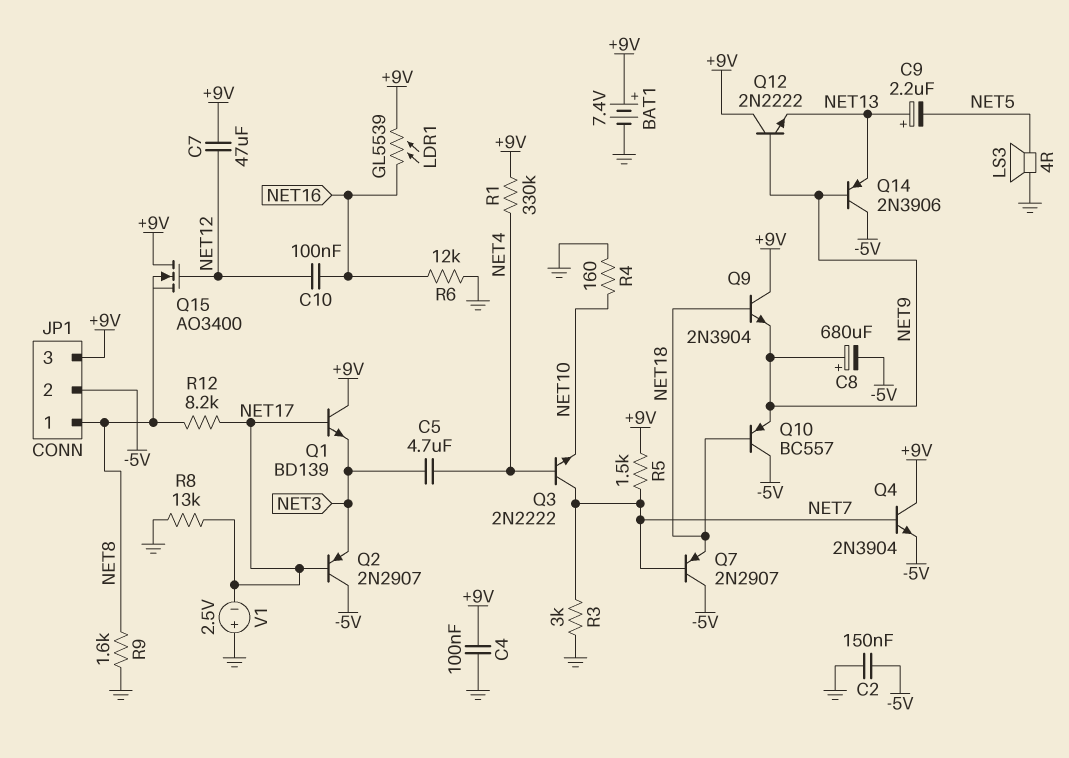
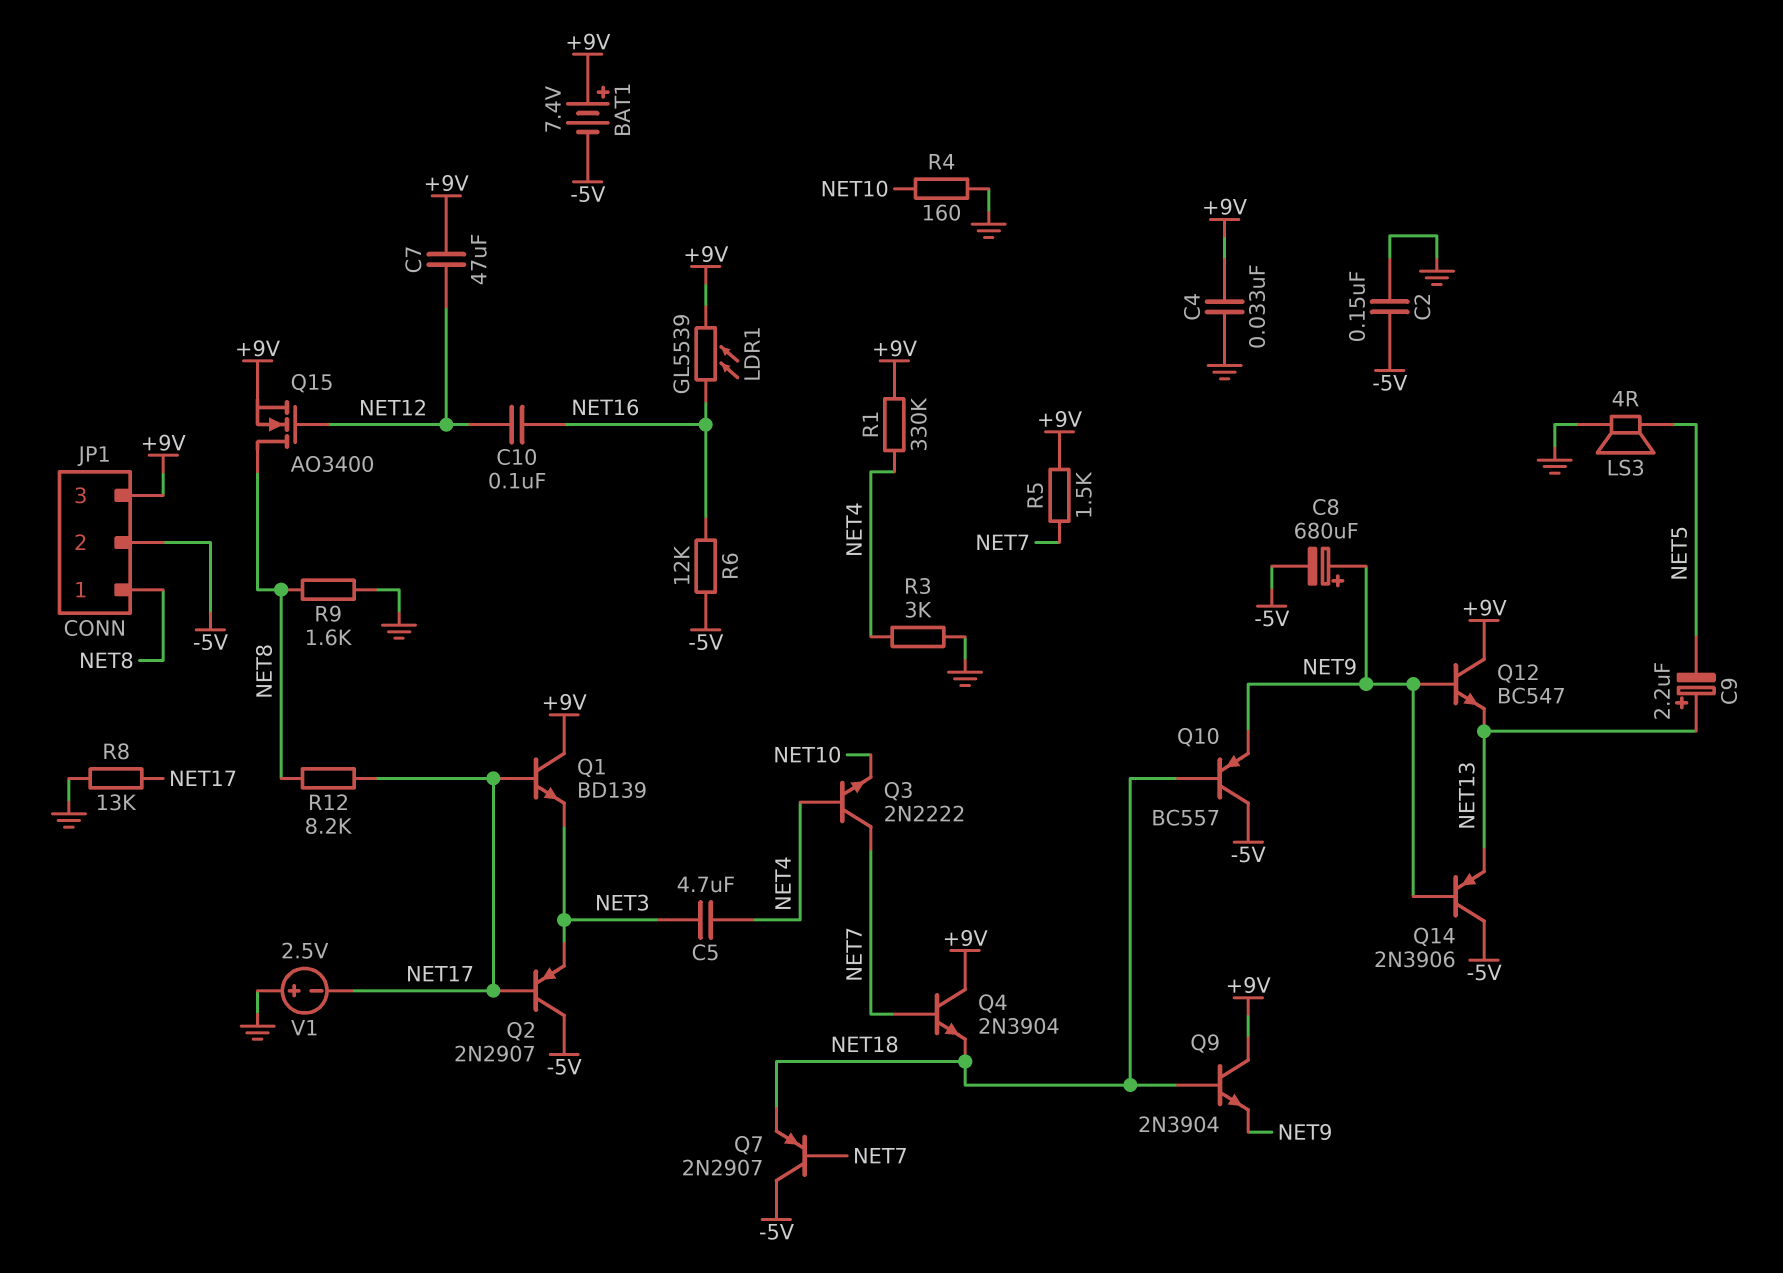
BAT1: 7.4V (plus +9V, minus GND) -> 7.4V (plus +9V, minus -5V)
C4: 100nF (+9V, GND) -> 33nF (+9V, GND)
Q4: NPN 2N3904 (B NET7, C +9V, E -5V) -> NPN 2N3904 (B NET7, C +9V, E NET18)
Q12: NPN 2N2222 (B NET9, C +9V, E NET13) -> NPN BC547 (B NET9, C +9V, E NET13)
Q15: NMOS AO3400 (G NET12, D +9V, S NET8) -> NMOS AO3400 (G NET12, D NET8, S +9V)
R3: 3k (GND, NET7) -> 3k (GND, NET4)
R6: 12k (GND, NET16) -> 12k (-5V, NET16)

